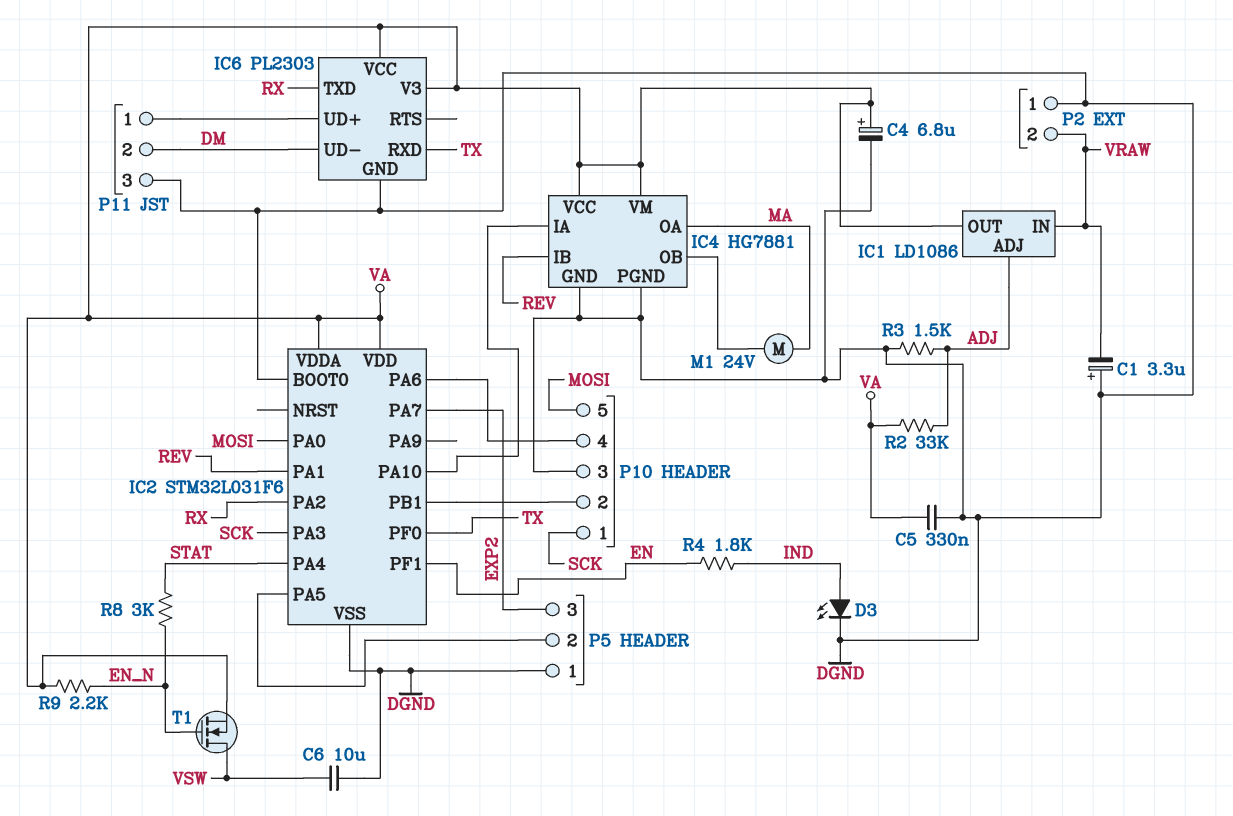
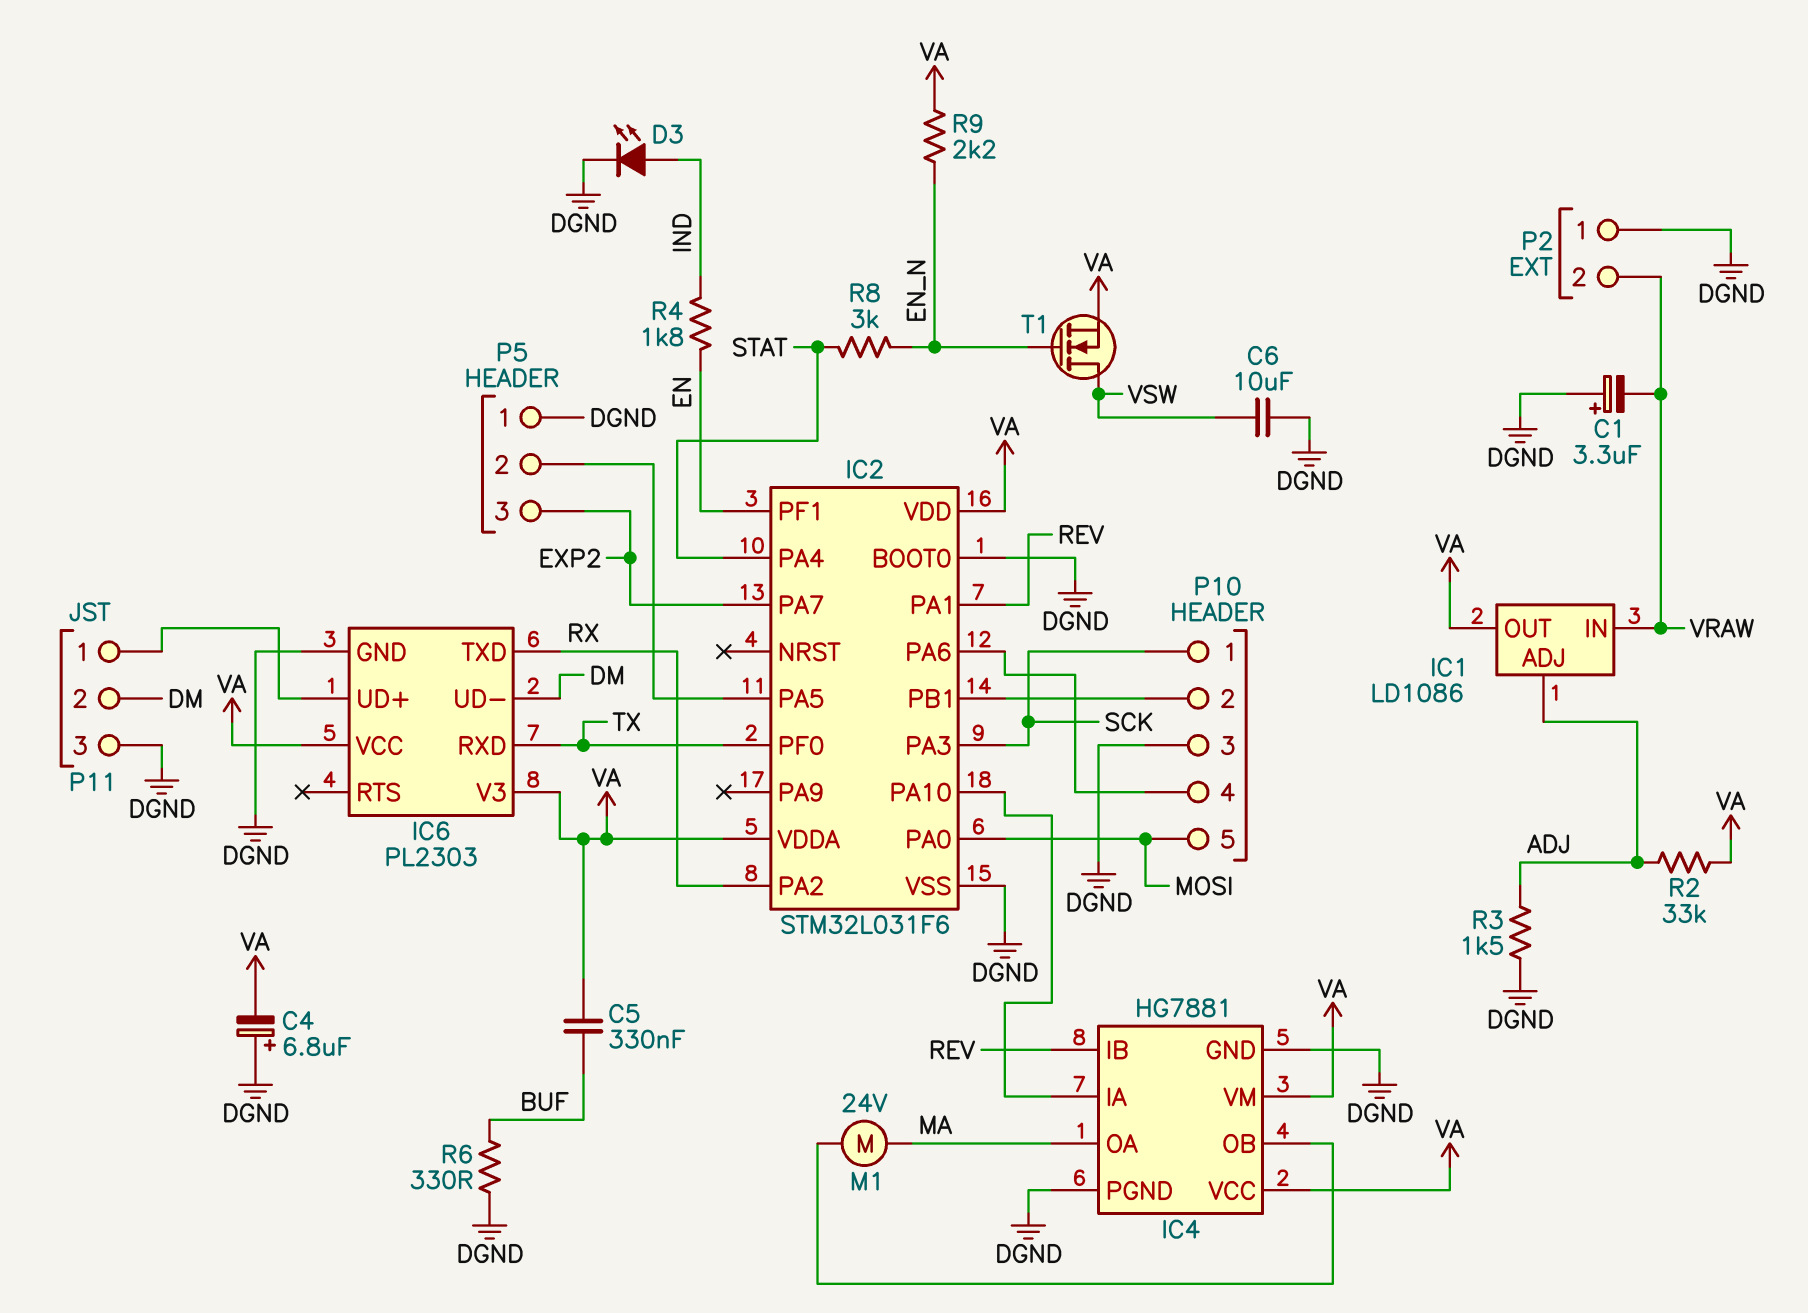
C4: 6.8uF (plus VA, minus DGND) -> 6.8uF (plus DGND, minus VA)
C5: 330nF (DGND, VA) -> 330nF (BUF, VA)
R6: none -> 330 (BUF, DGND)

